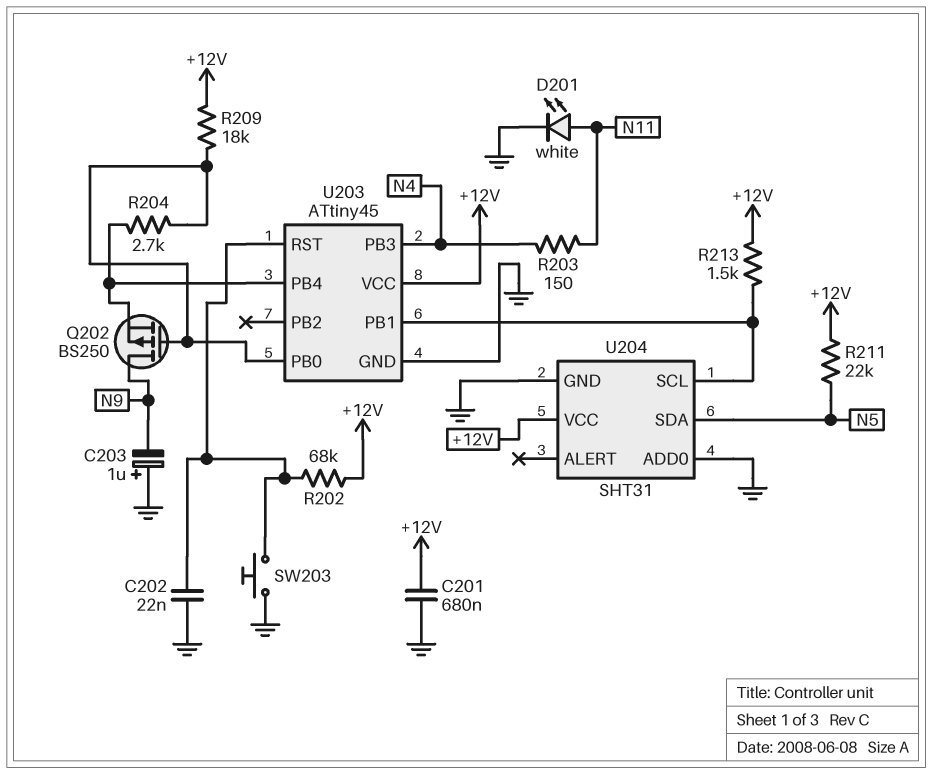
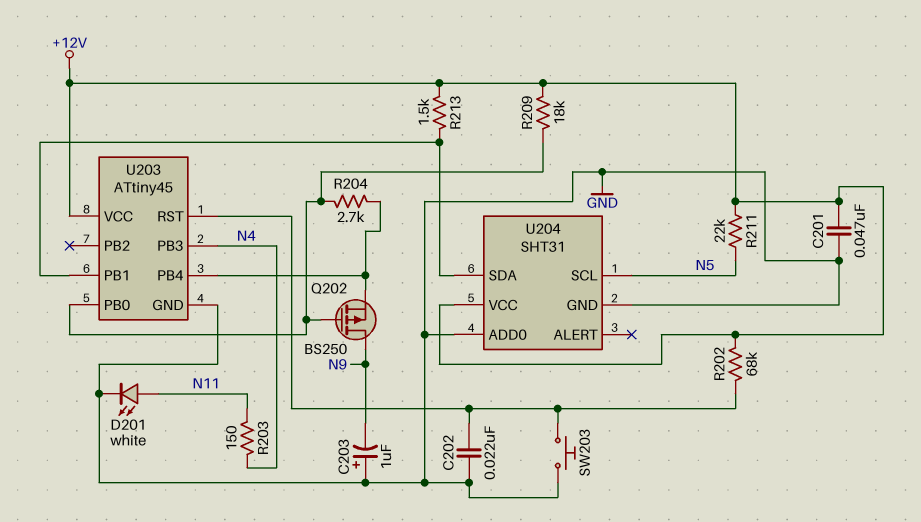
C201: 680nF (+12V, GND) -> 47nF (+12V, GND)
U204 pin SCL: U203/PB1 -> N5
U204 pin SDA: N5 -> U203/PB1

